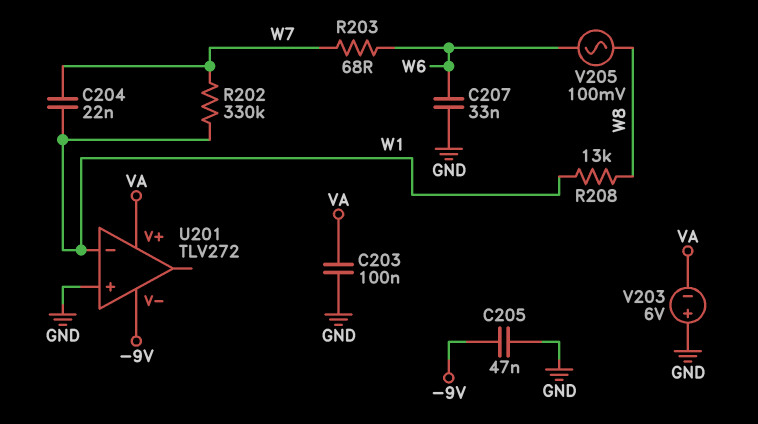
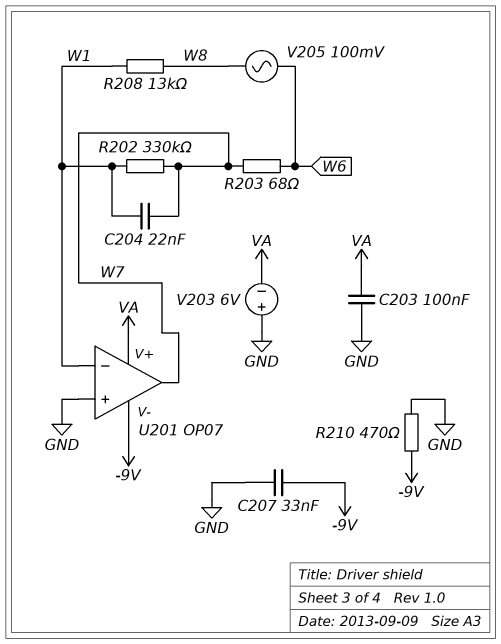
C205: 47nF (-9V, GND) -> none
C207: 33nF (GND, W6) -> 33nF (-9V, GND)
R210: none -> 470 (-9V, GND)
U201: TLV272 -> OP07
U201 pin out: none -> W7

